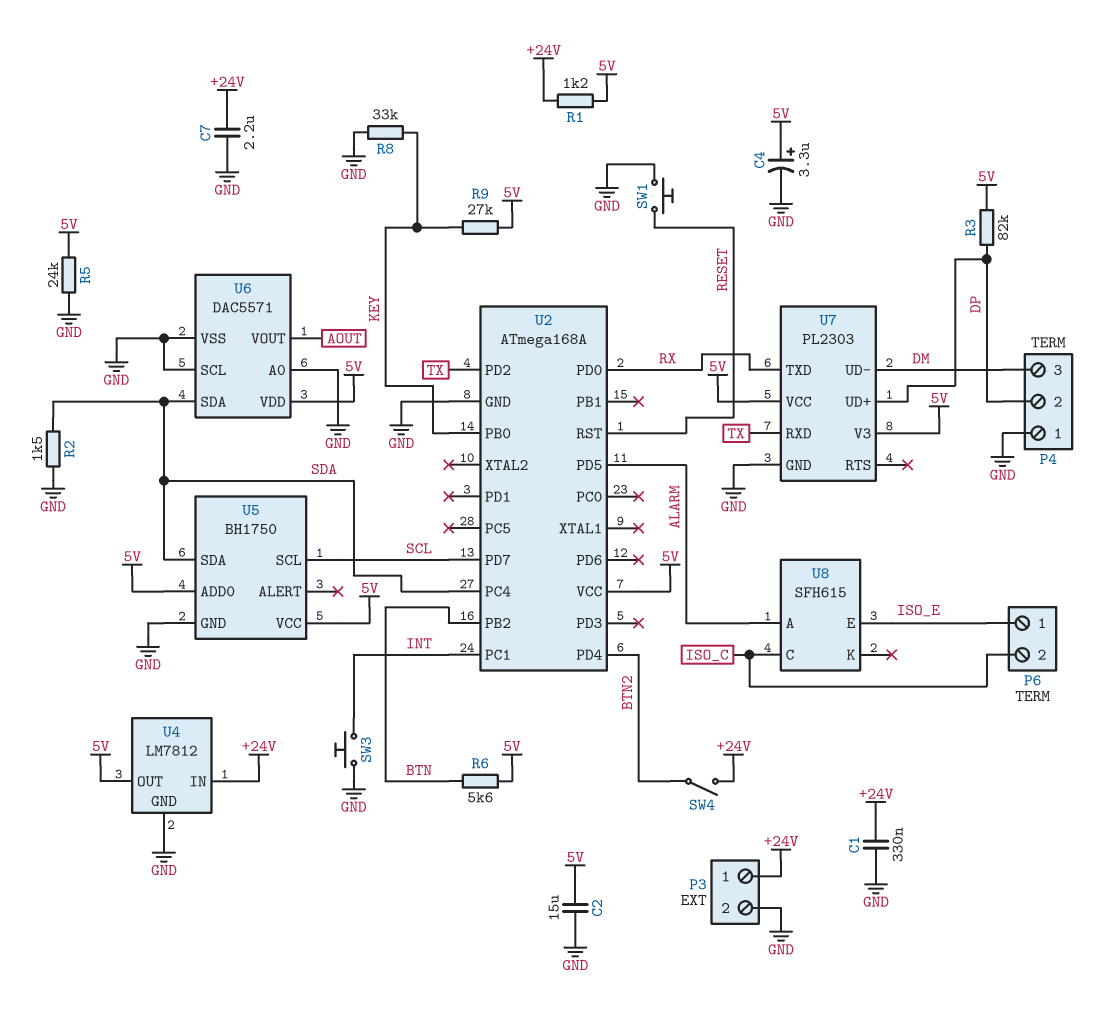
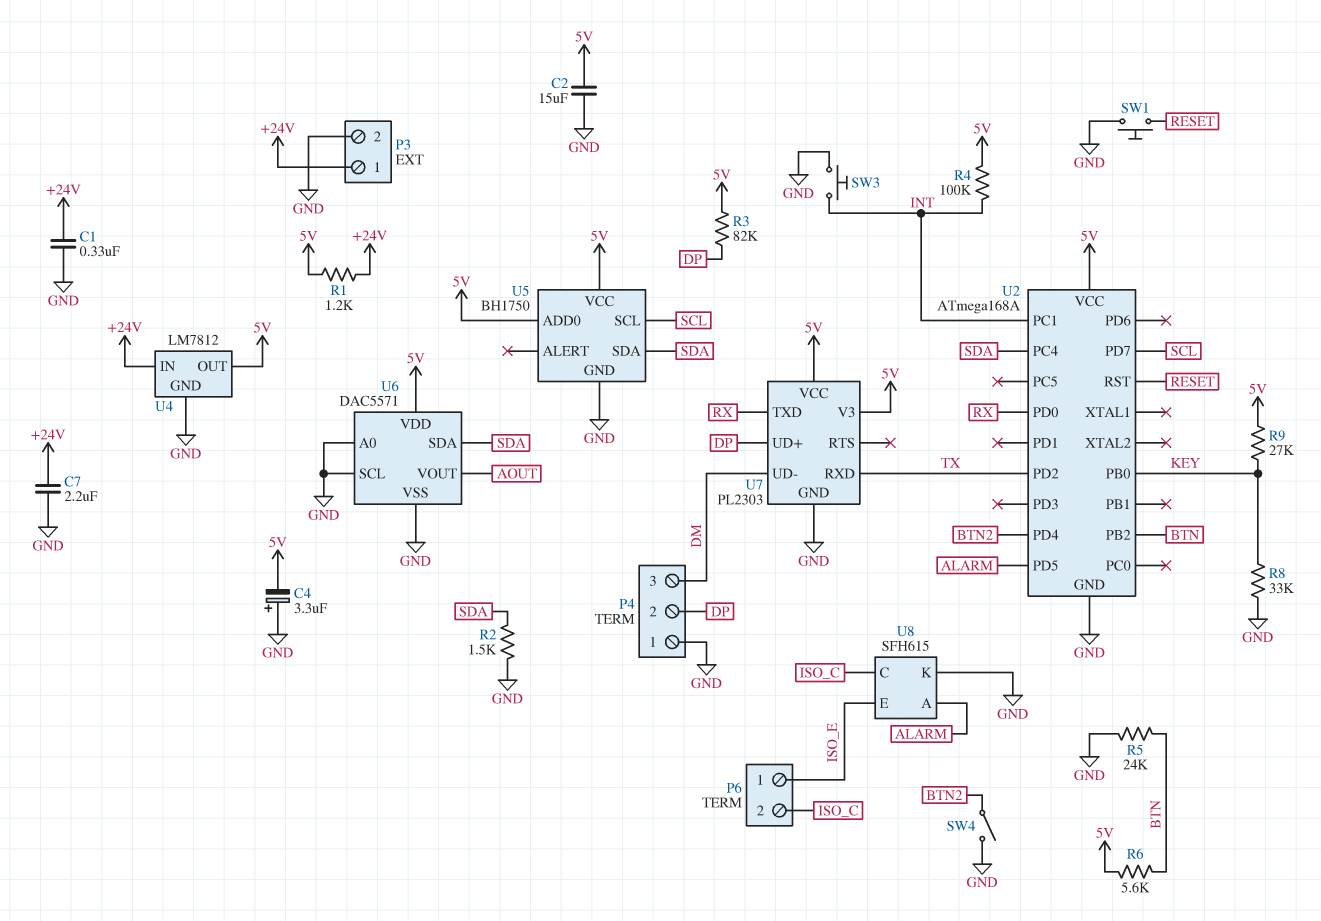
C4: 3.3uF (plus 5V, minus GND) -> 3.3uF (plus GND, minus 5V)
R4: none -> 100k (5V, INT)
R5: 24k (5V, GND) -> 24k (BTN, GND)
SW4: switch (+24V, BTN2) -> switch (BTN2, GND)
U8 pin K: none -> GND

